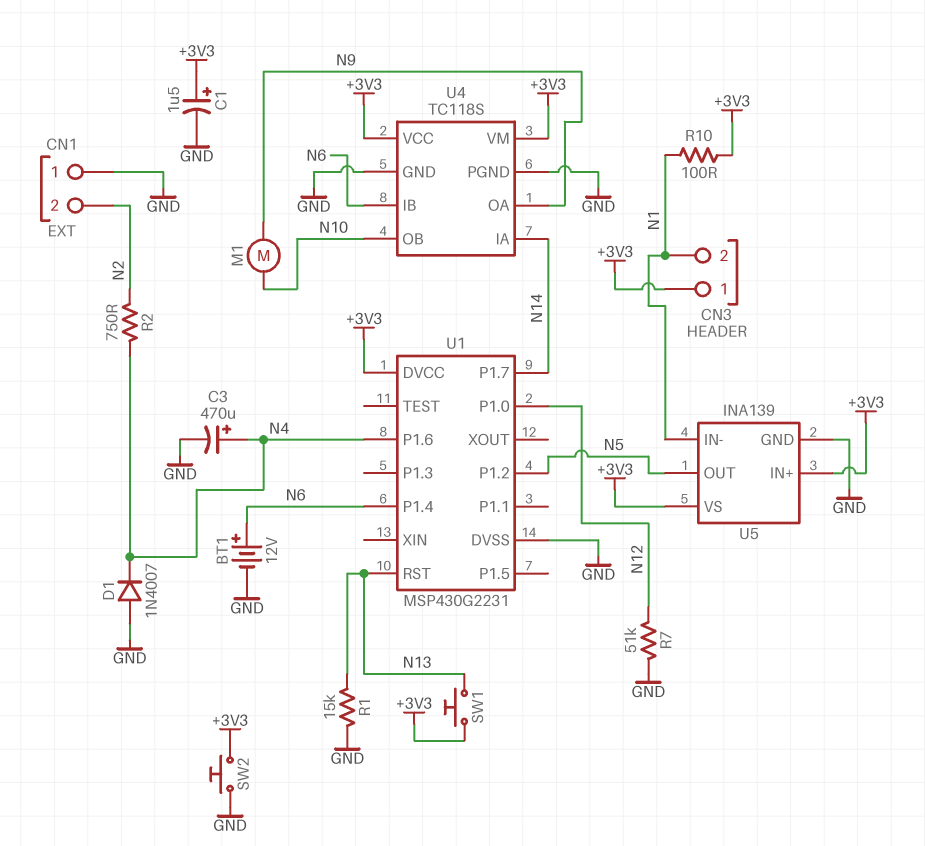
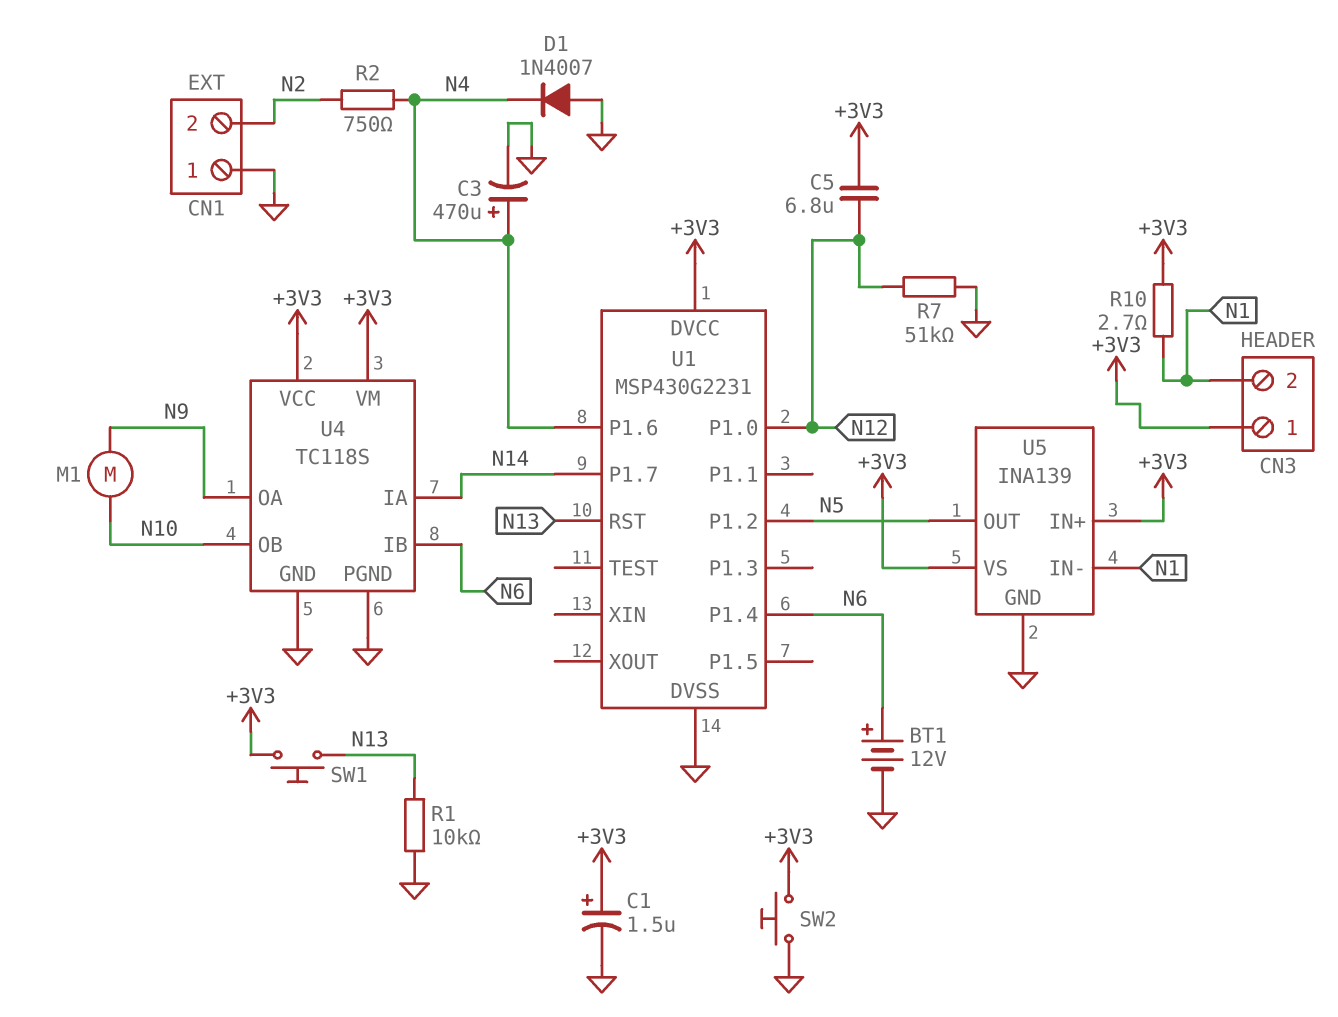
C5: none -> 6.8uF (+3V3, N12)
R1: 15k (GND, N13) -> 10k (GND, N13)
R10: 100 (+3V3, N1) -> 2.7 (+3V3, N1)

